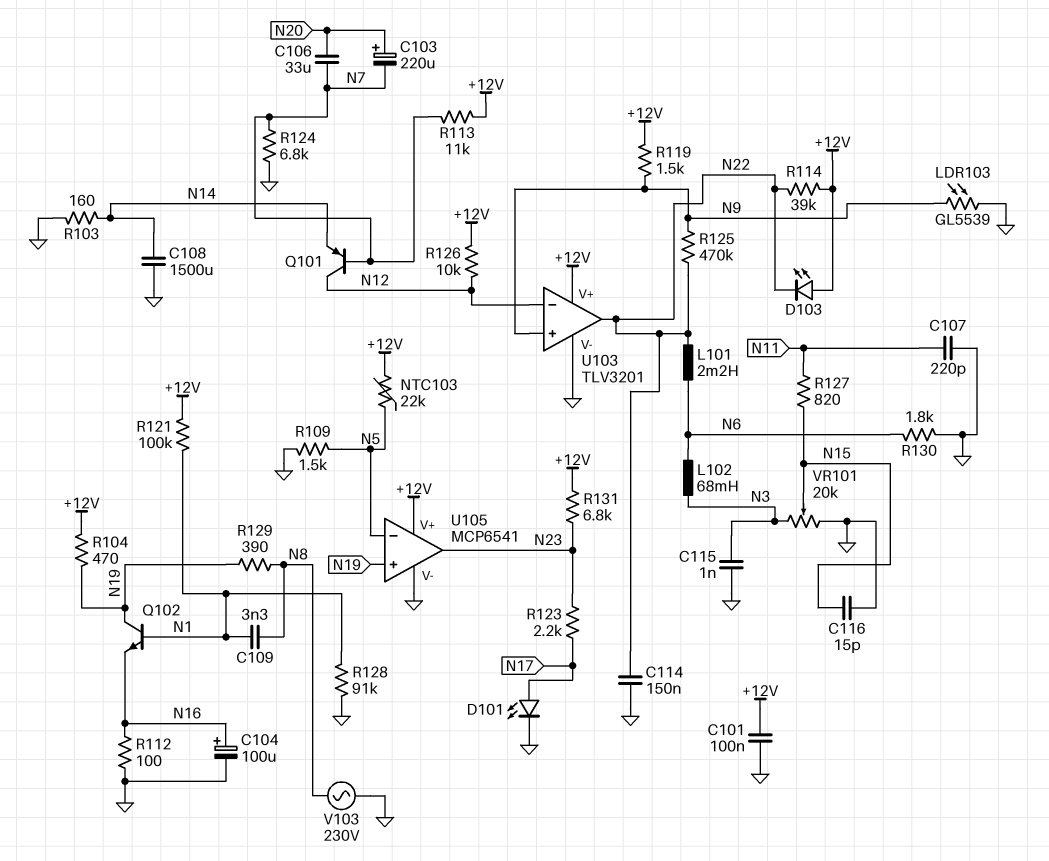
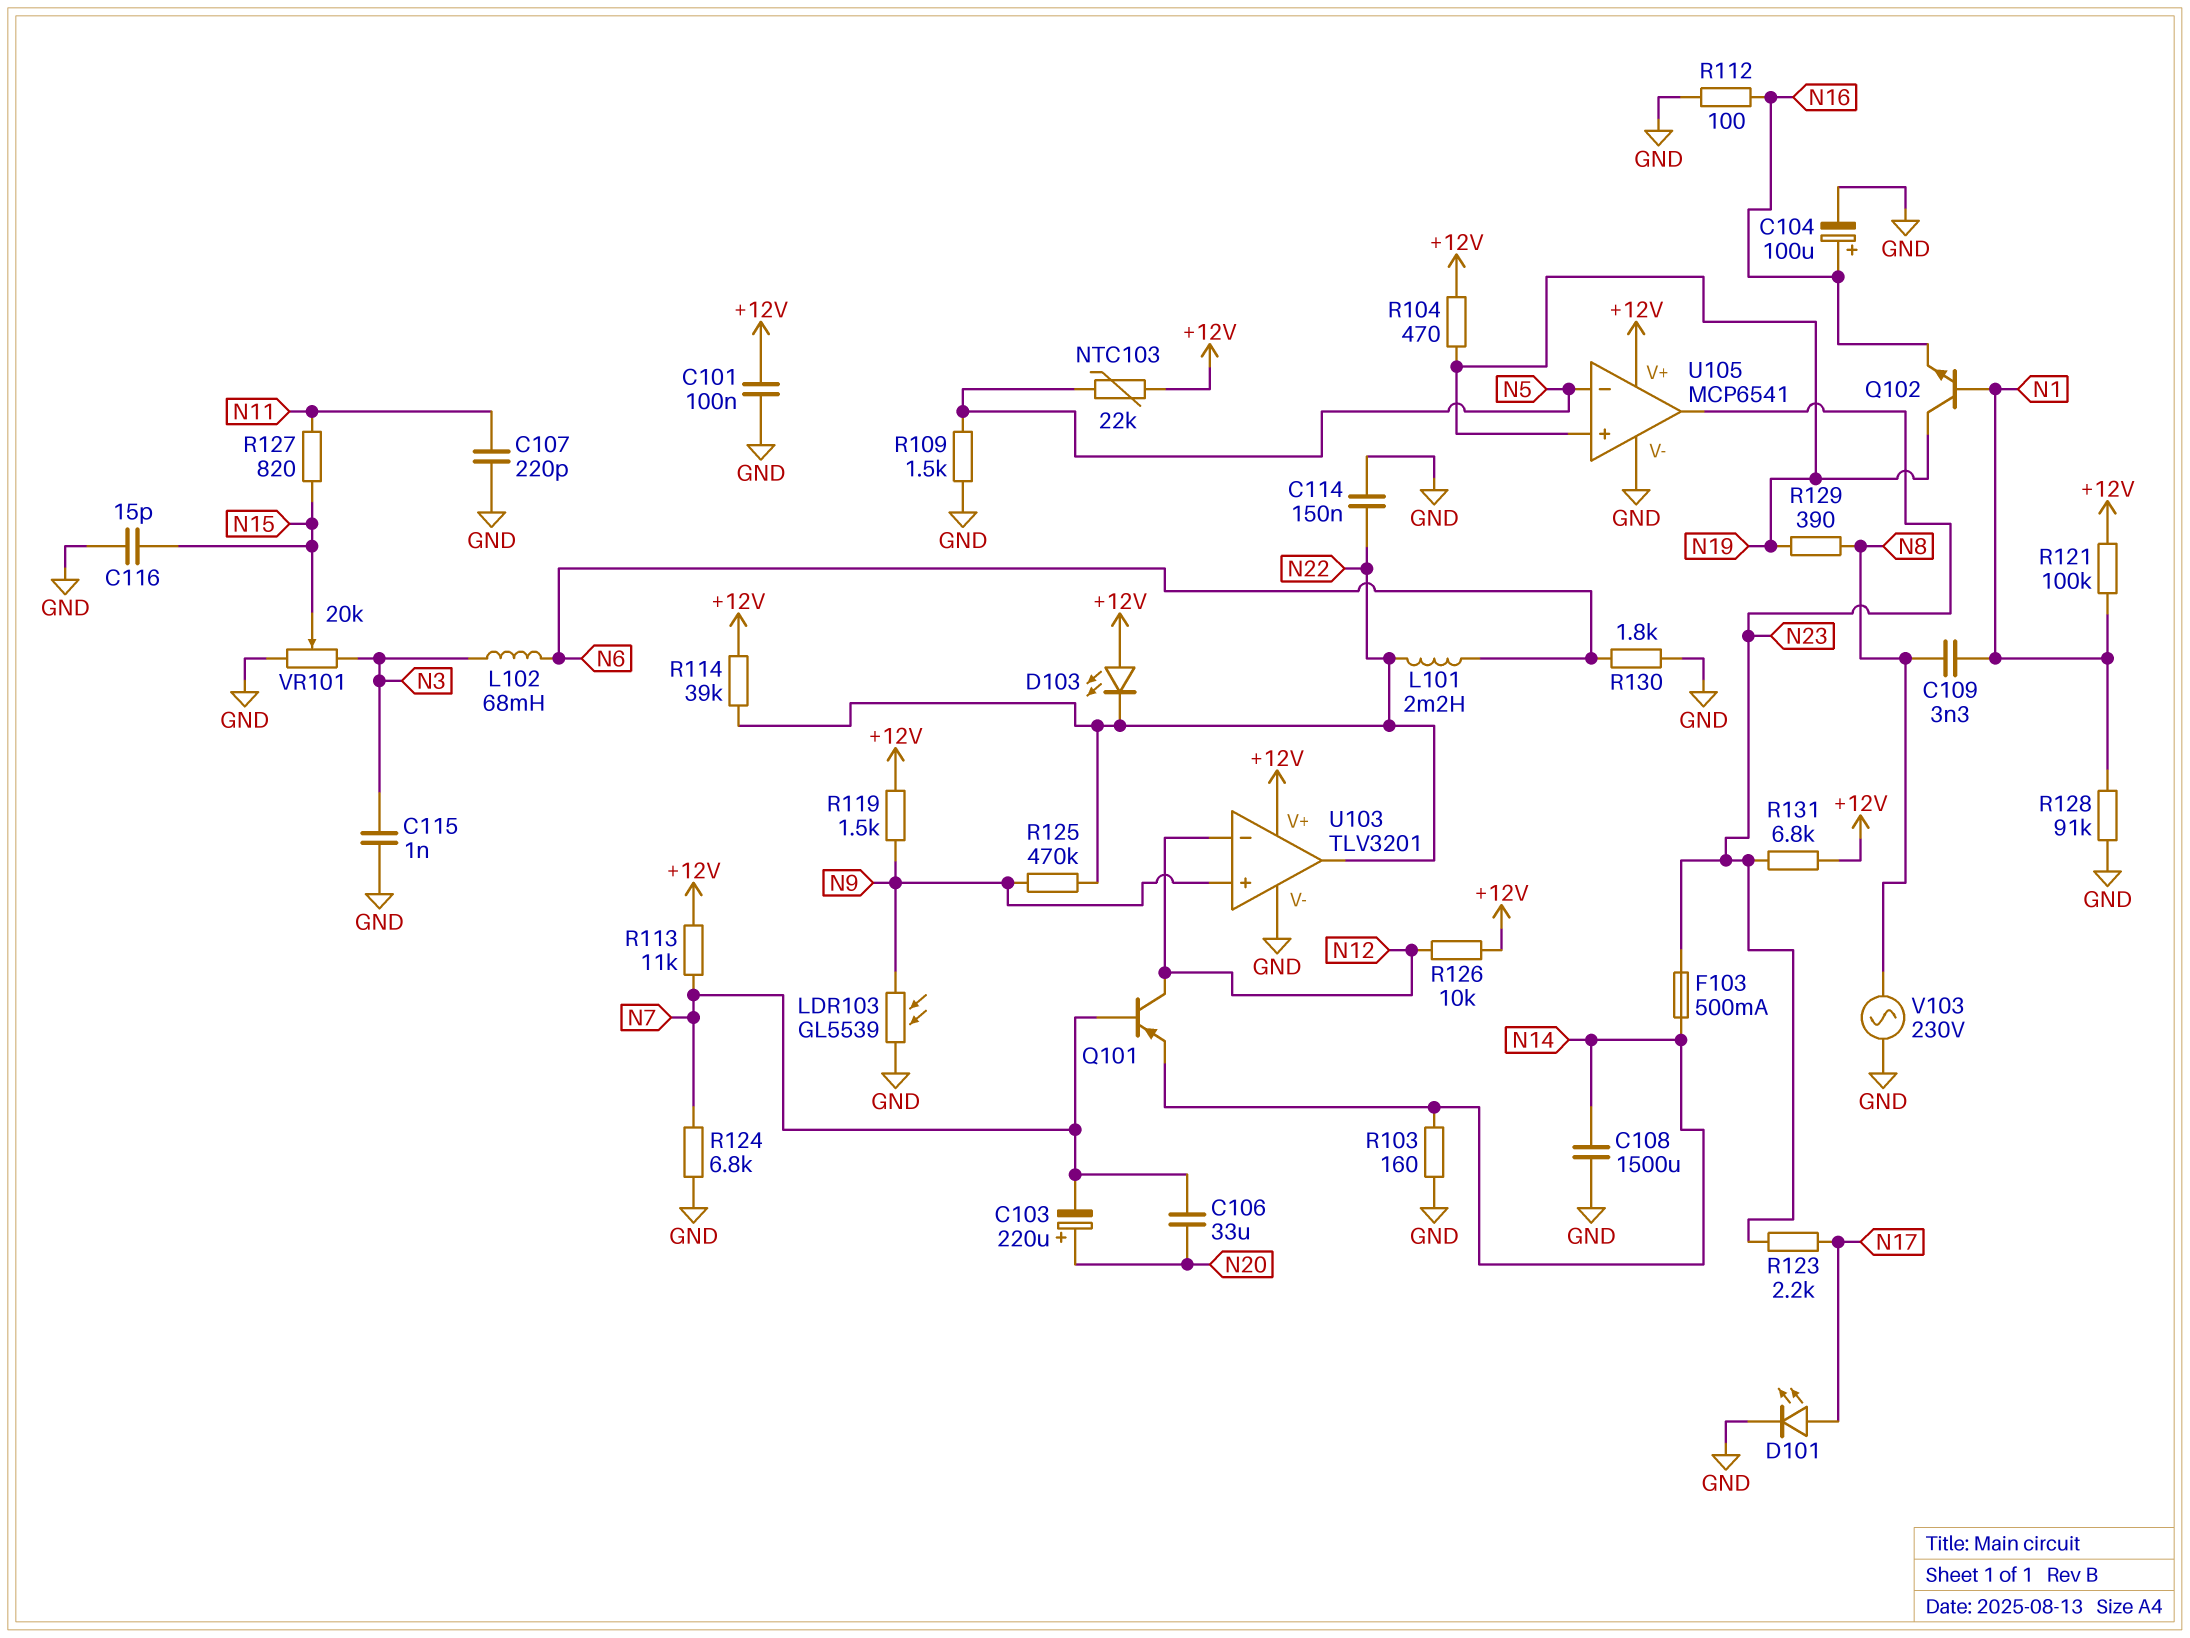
F103: none -> 500mA (N14, N23)

